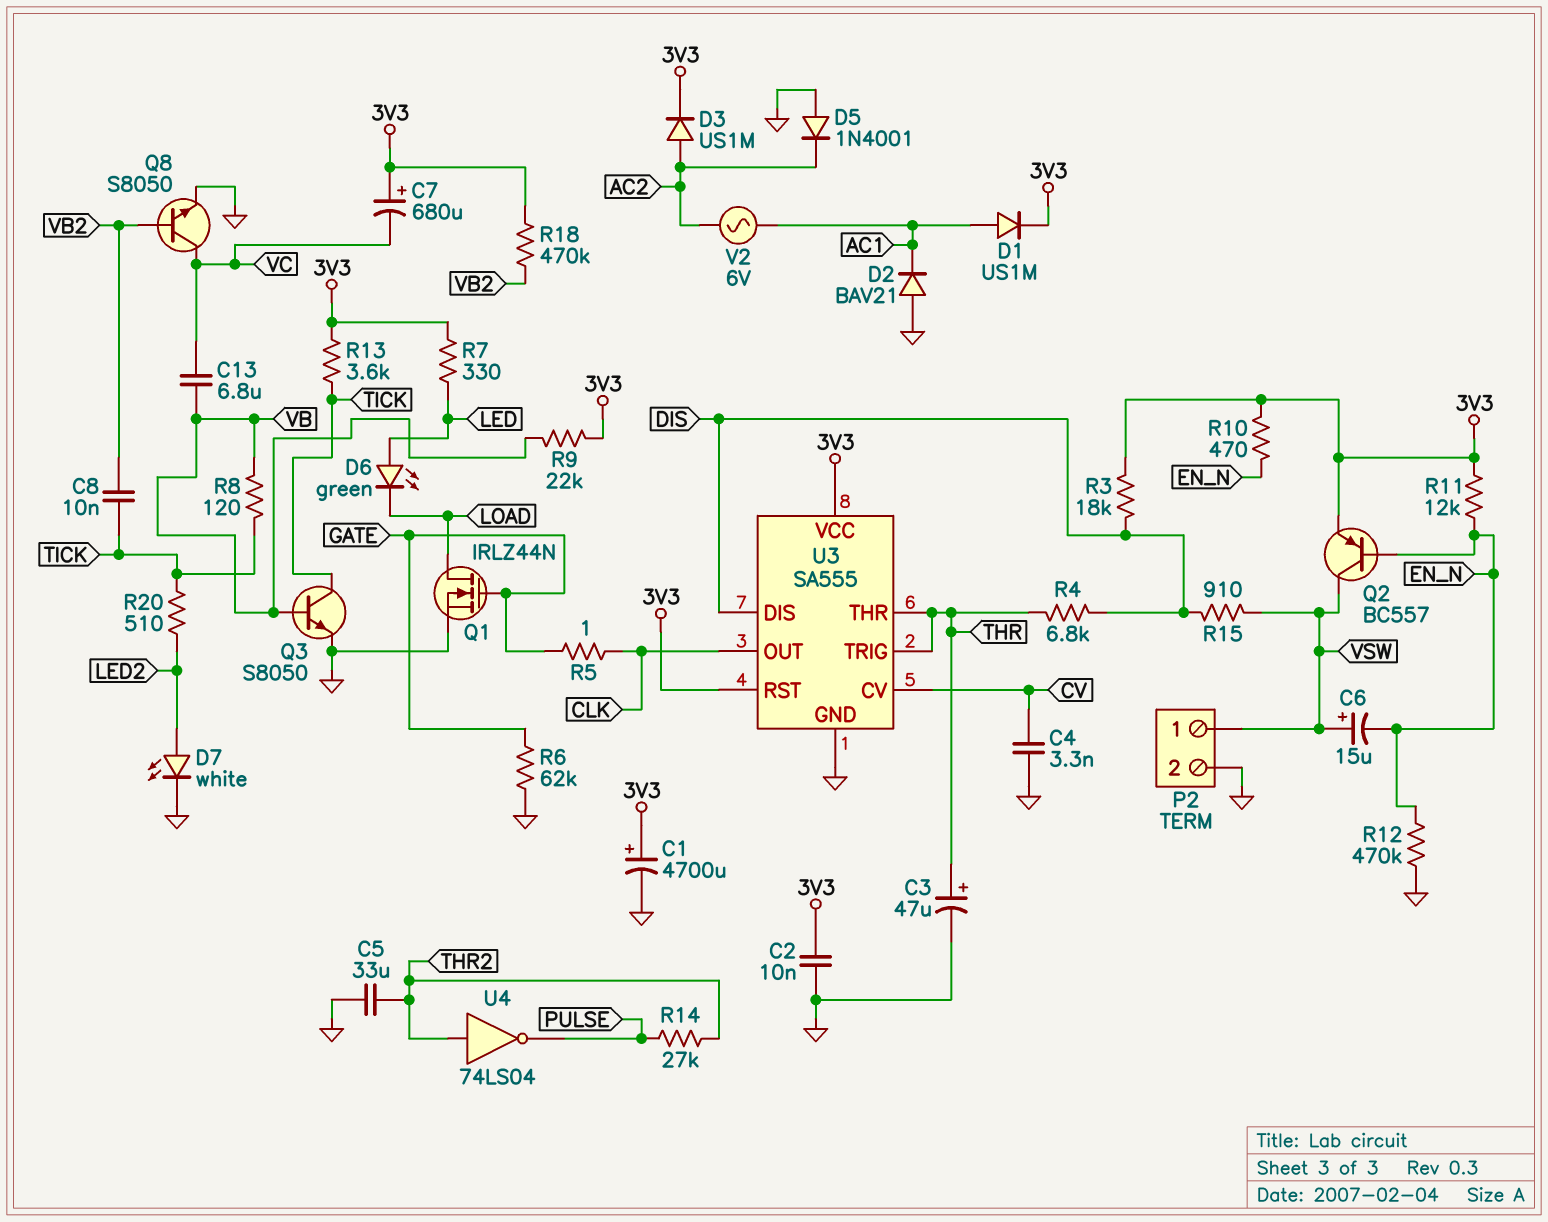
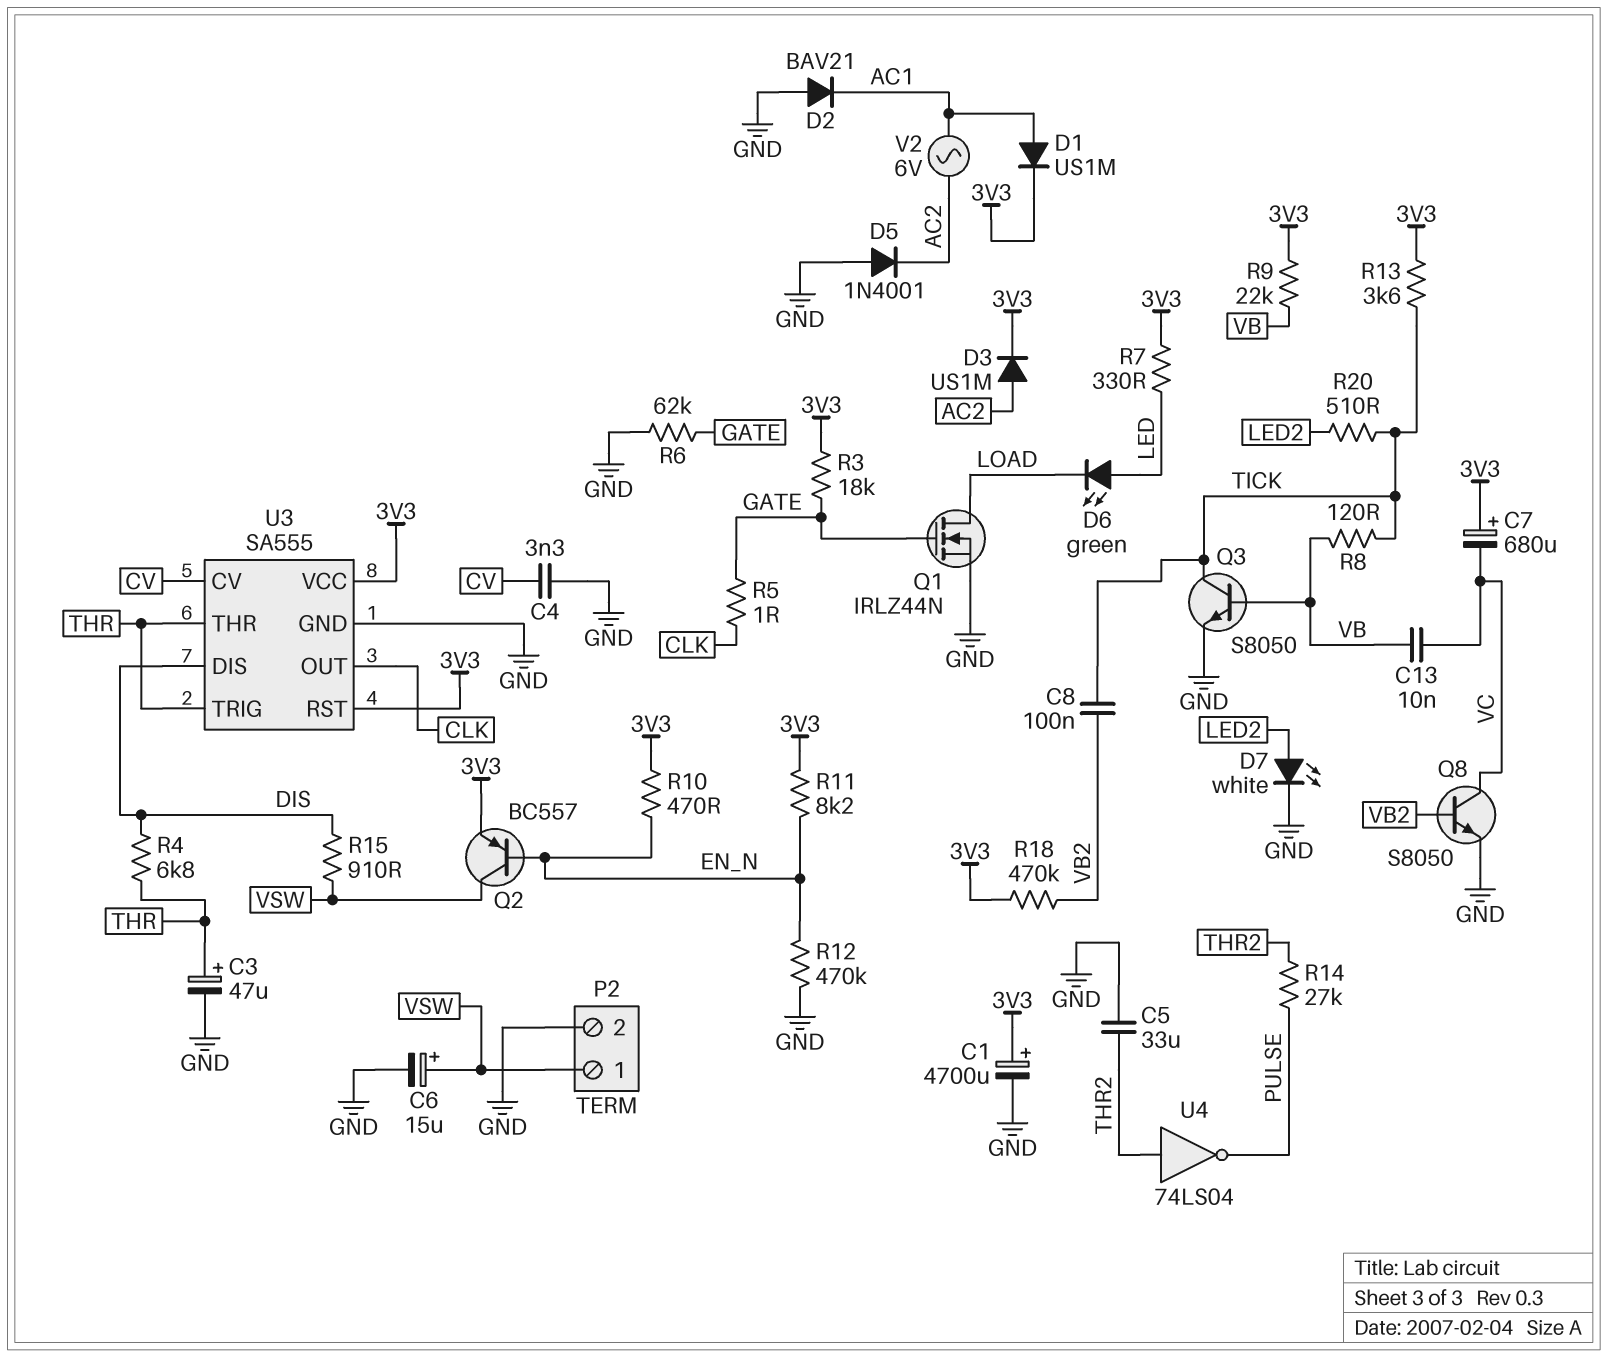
C2: 10nF (3V3, GND) -> none
C6: 15uF (plus VSW, minus EN_N) -> 15uF (plus VSW, minus GND)
C8: 10nF (TICK, VB2) -> 100nF (TICK, VB2)
C13: 6.8uF (VB, VC) -> 10nF (VB, VC)
R3: 18k (3V3, DIS) -> 18k (3V3, GATE)
R11: 12k (3V3, EN_N) -> 8.2k (3V3, EN_N)

